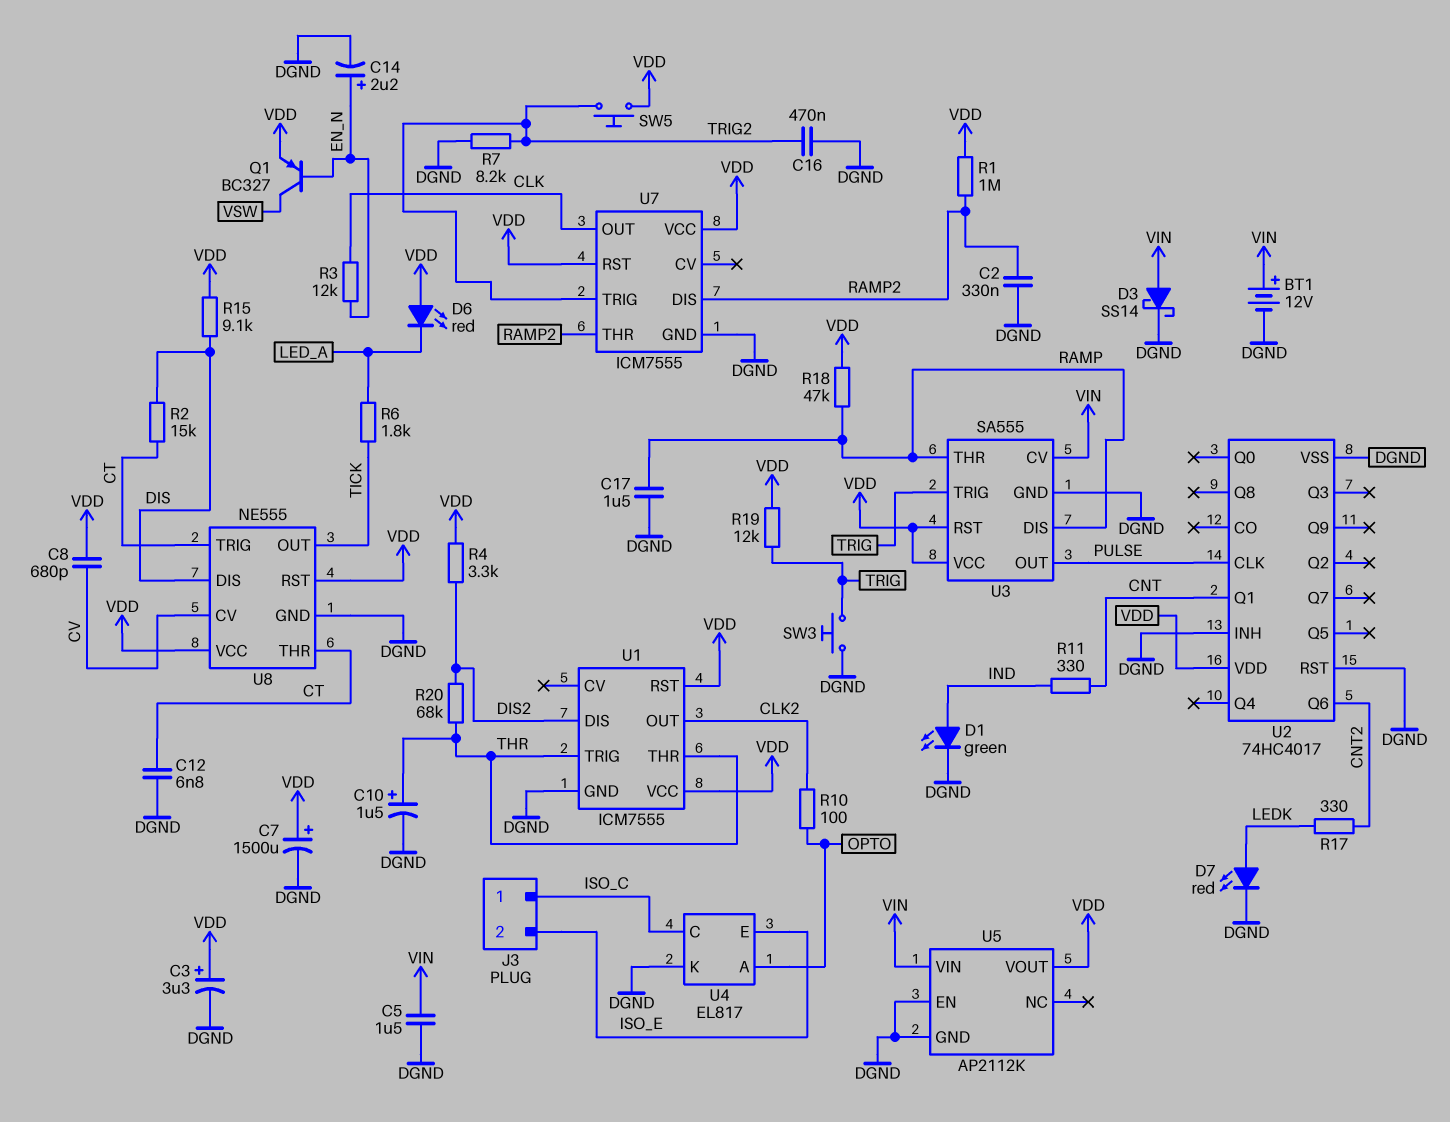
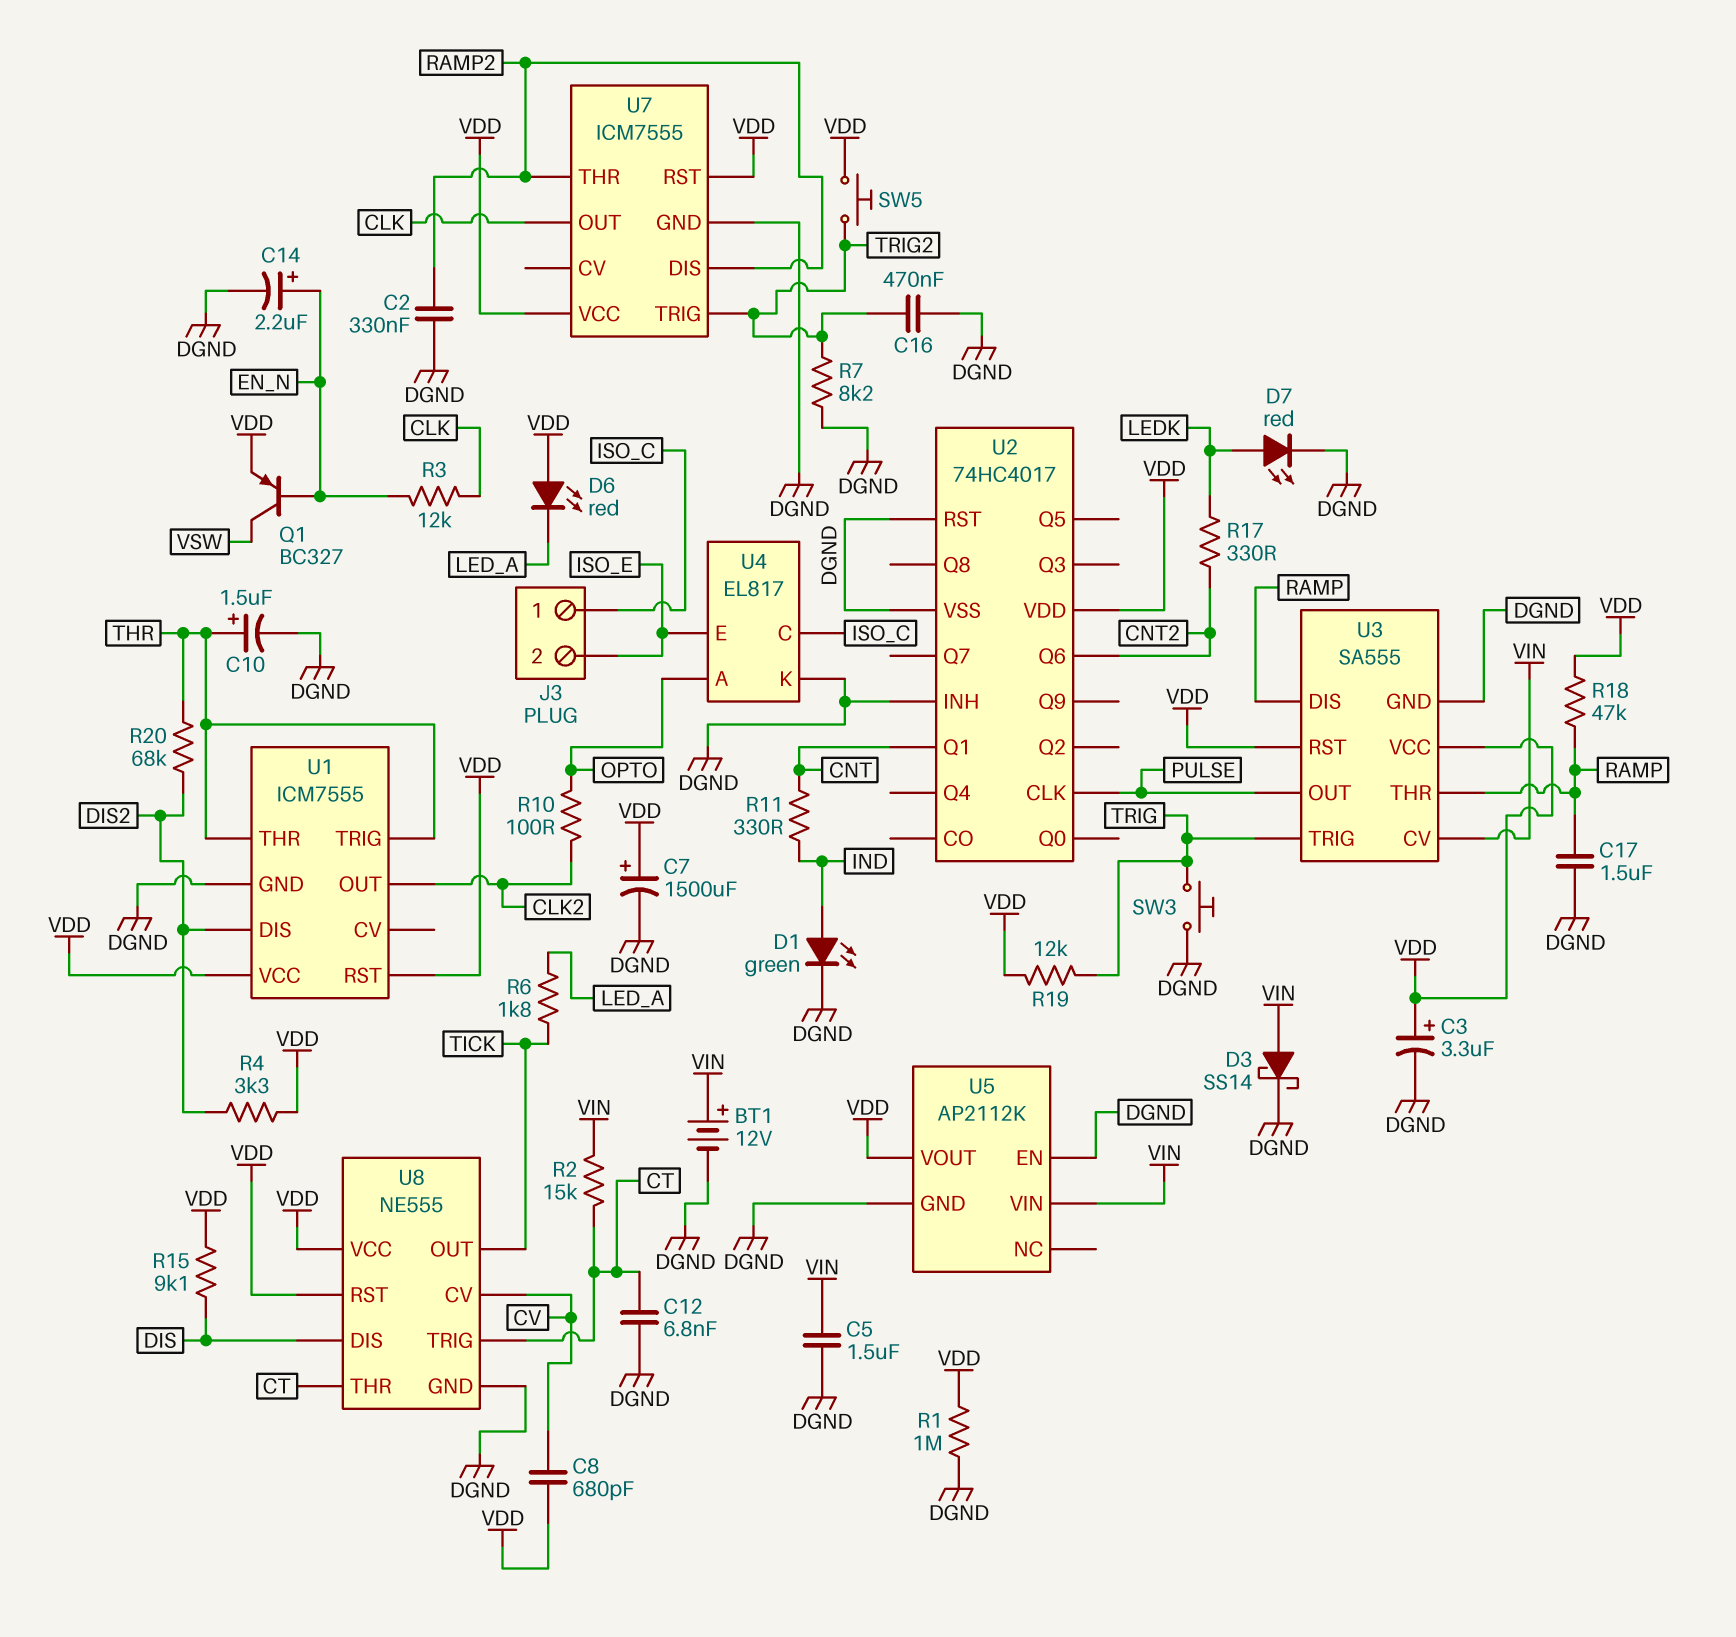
R1: 1M (RAMP2, VDD) -> 1M (DGND, VDD)
R2: 15k (CT, DIS) -> 15k (CT, VIN)

